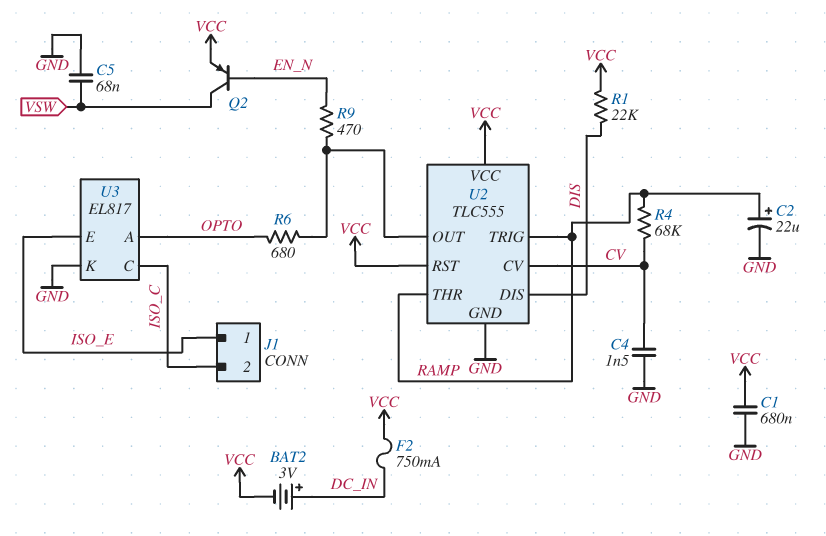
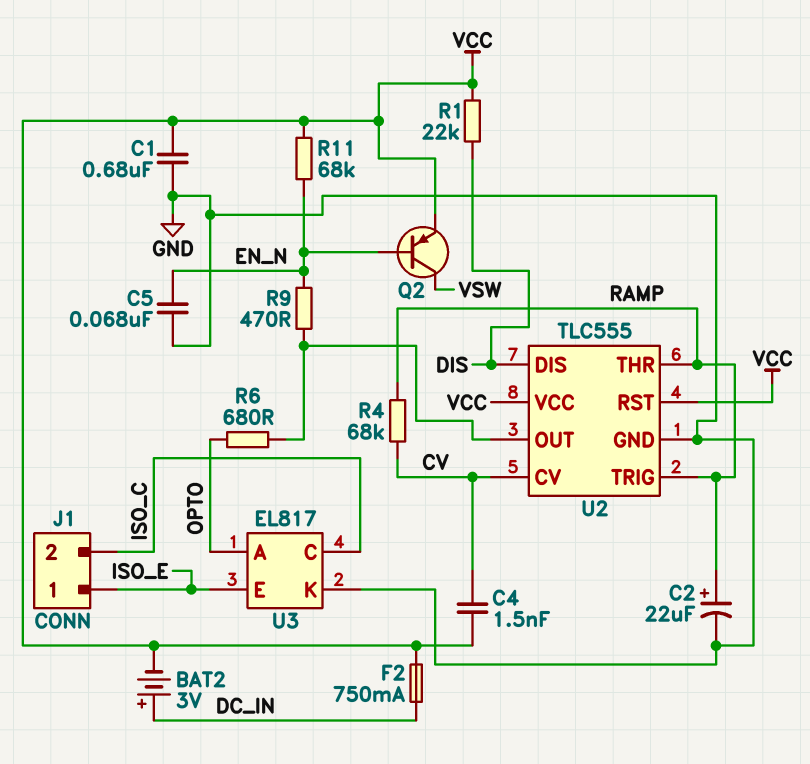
C4: 1.5nF (CV, GND) -> 1.5nF (CV, VCC)
C5: 68nF (GND, VSW) -> 68nF (EN_N, GND)
R11: none -> 68k (EN_N, VCC)

